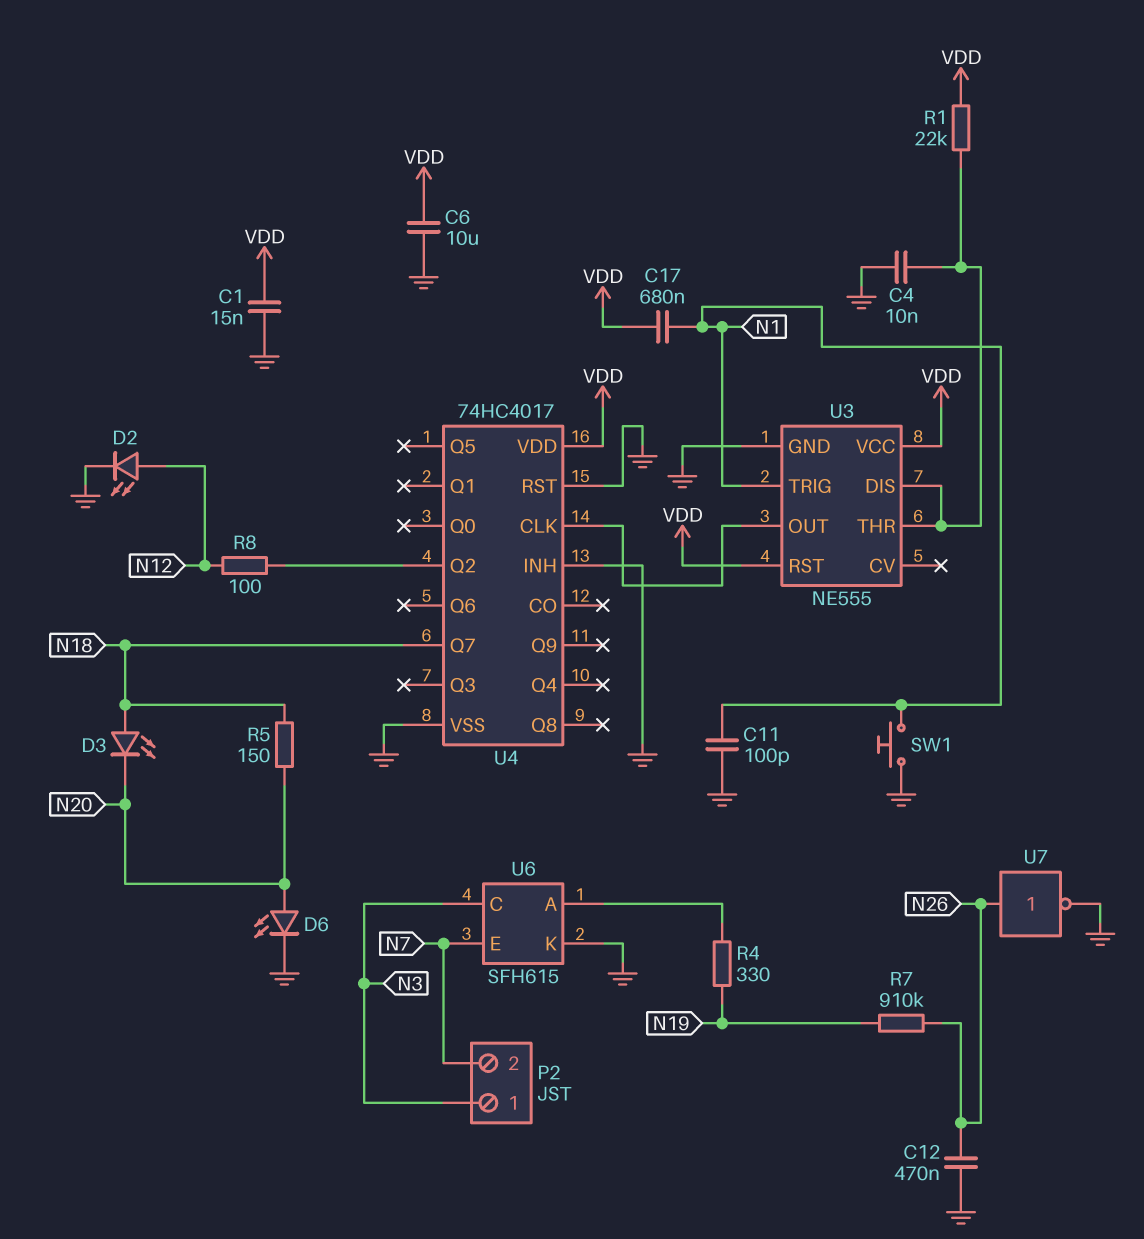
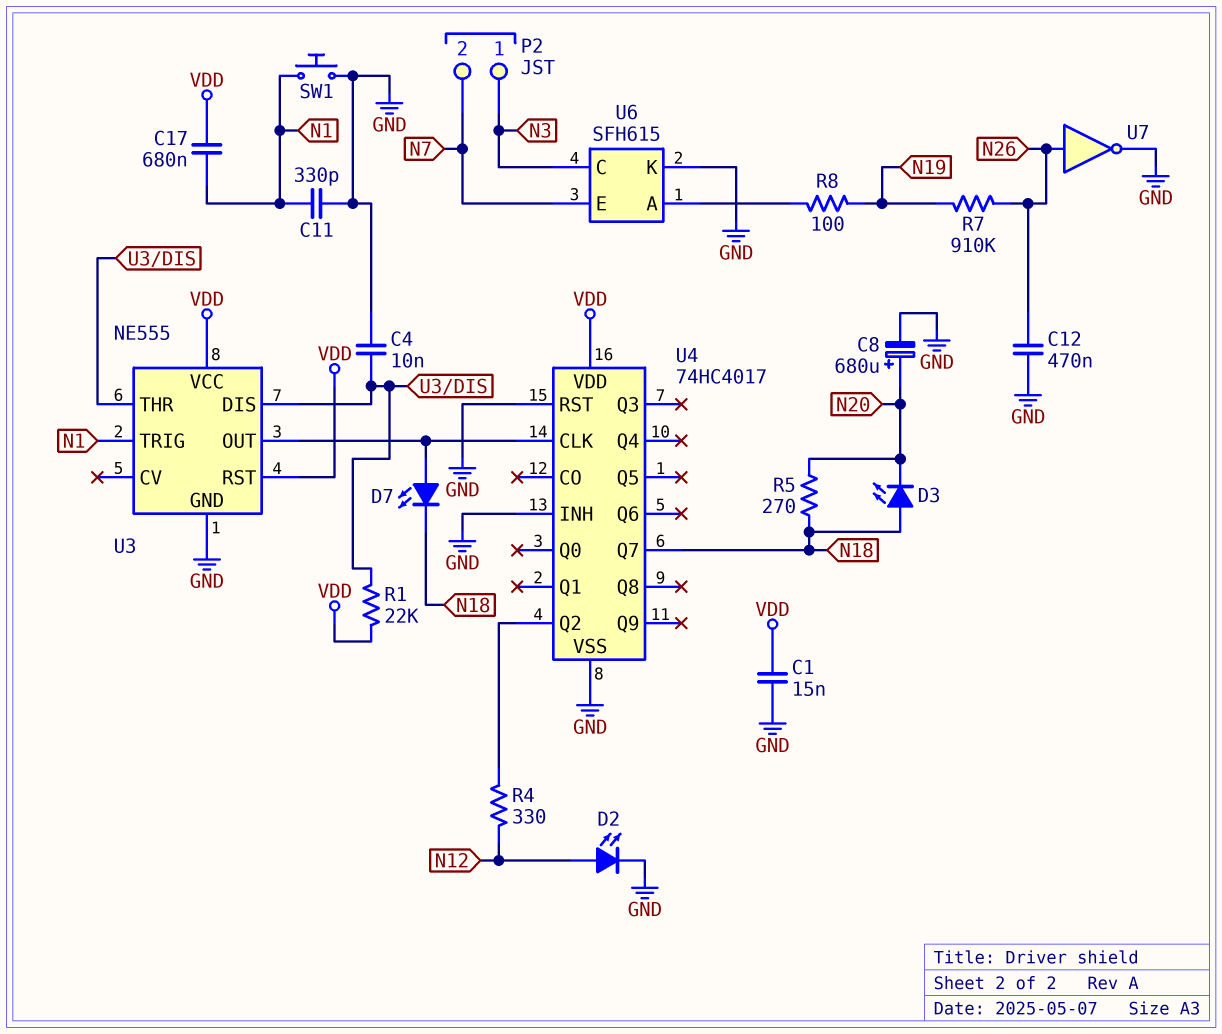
C6: 10uF (GND, VDD) -> none
C8: none -> 680uF (plus N20, minus GND)
C11: 100pF (GND, N1) -> 330pF (GND, N1)
D6: LED (A N20, K GND) -> none
D7: none -> LED (A U3/OUT, K N18)
R4: 330 (N19, U6/A) -> 330 (N12, U4/Q2)
R5: 150 (N18, N20) -> 270 (N18, N20)
R8: 100 (N12, U4/Q2) -> 100 (N19, U6/A)

